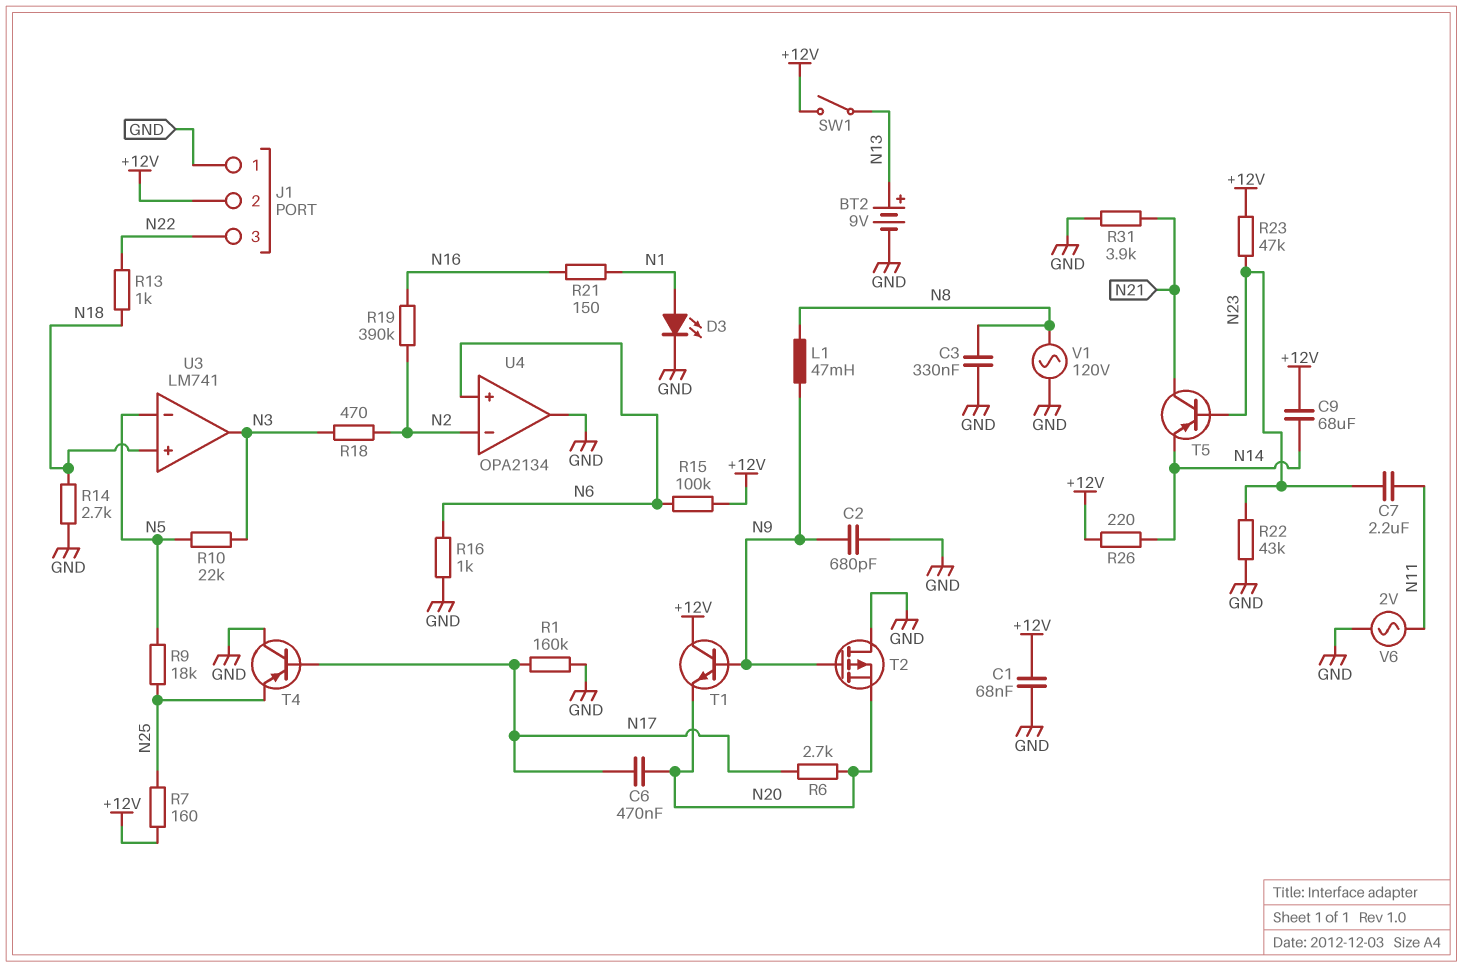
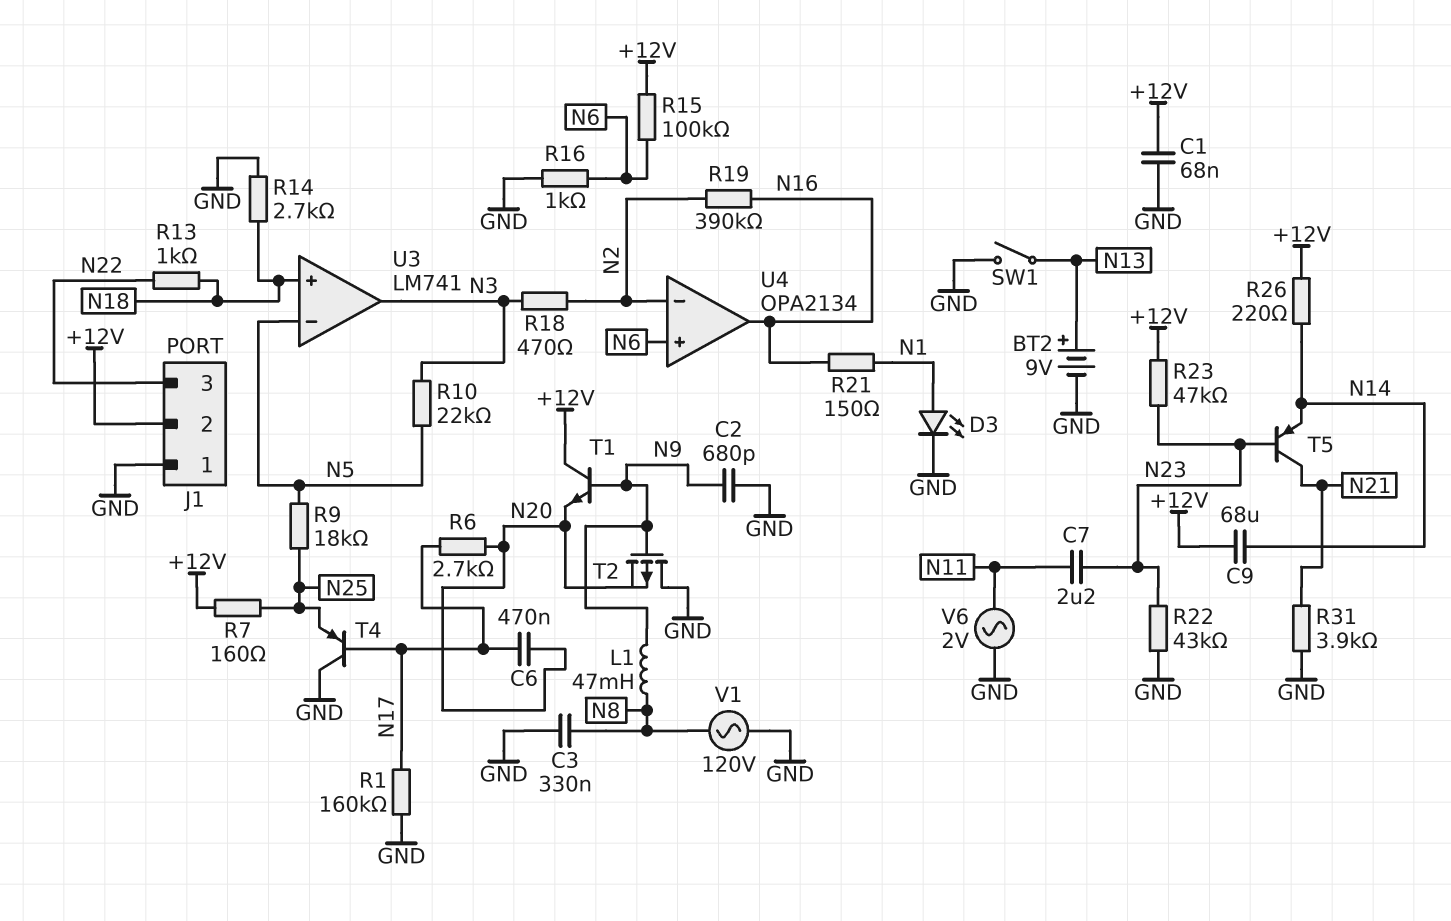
SW1: switch (+12V, N13) -> switch (GND, N13)
U4 pin out: GND -> N16

